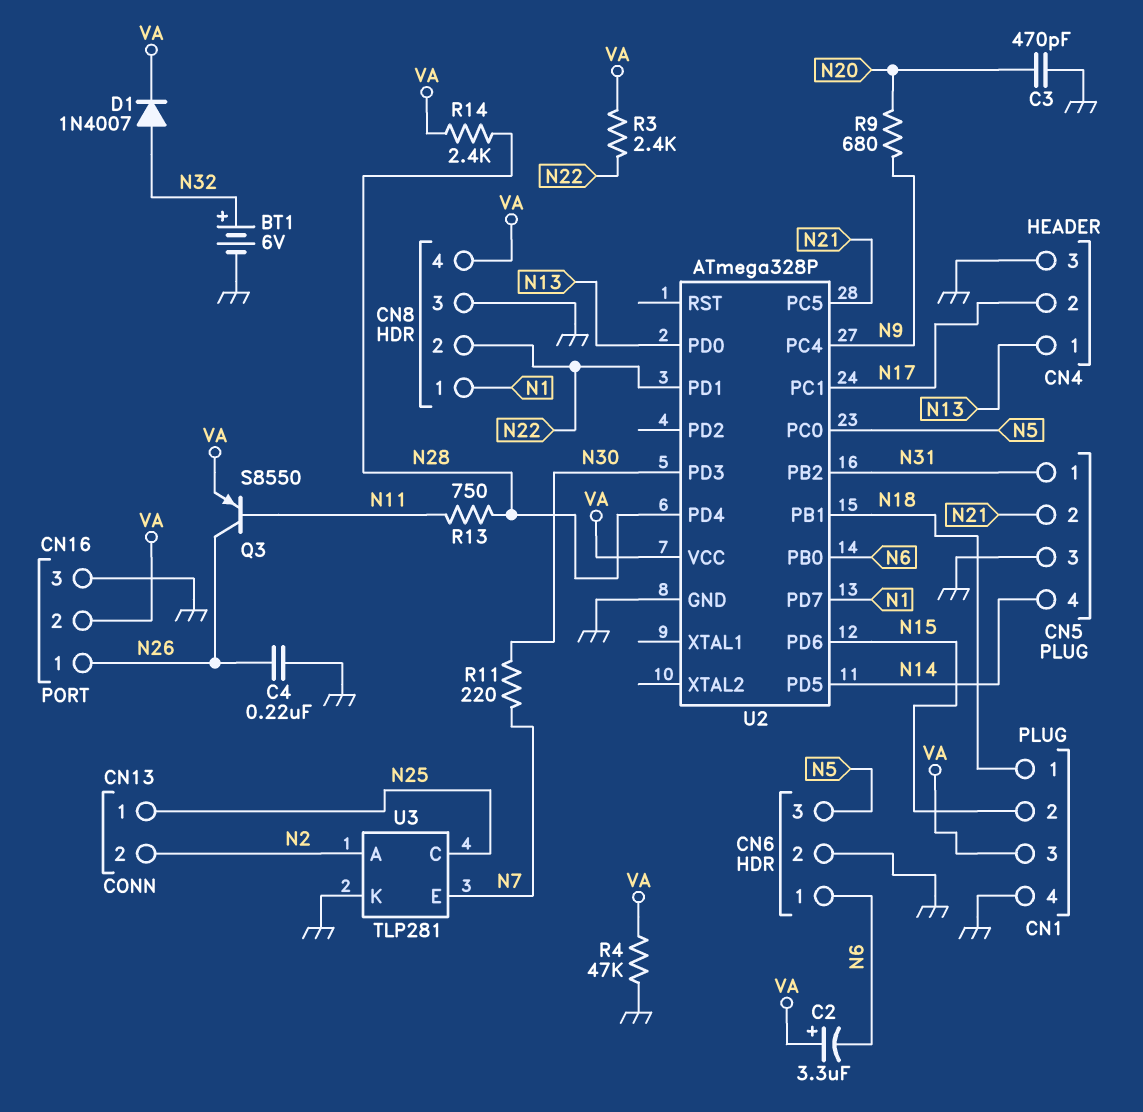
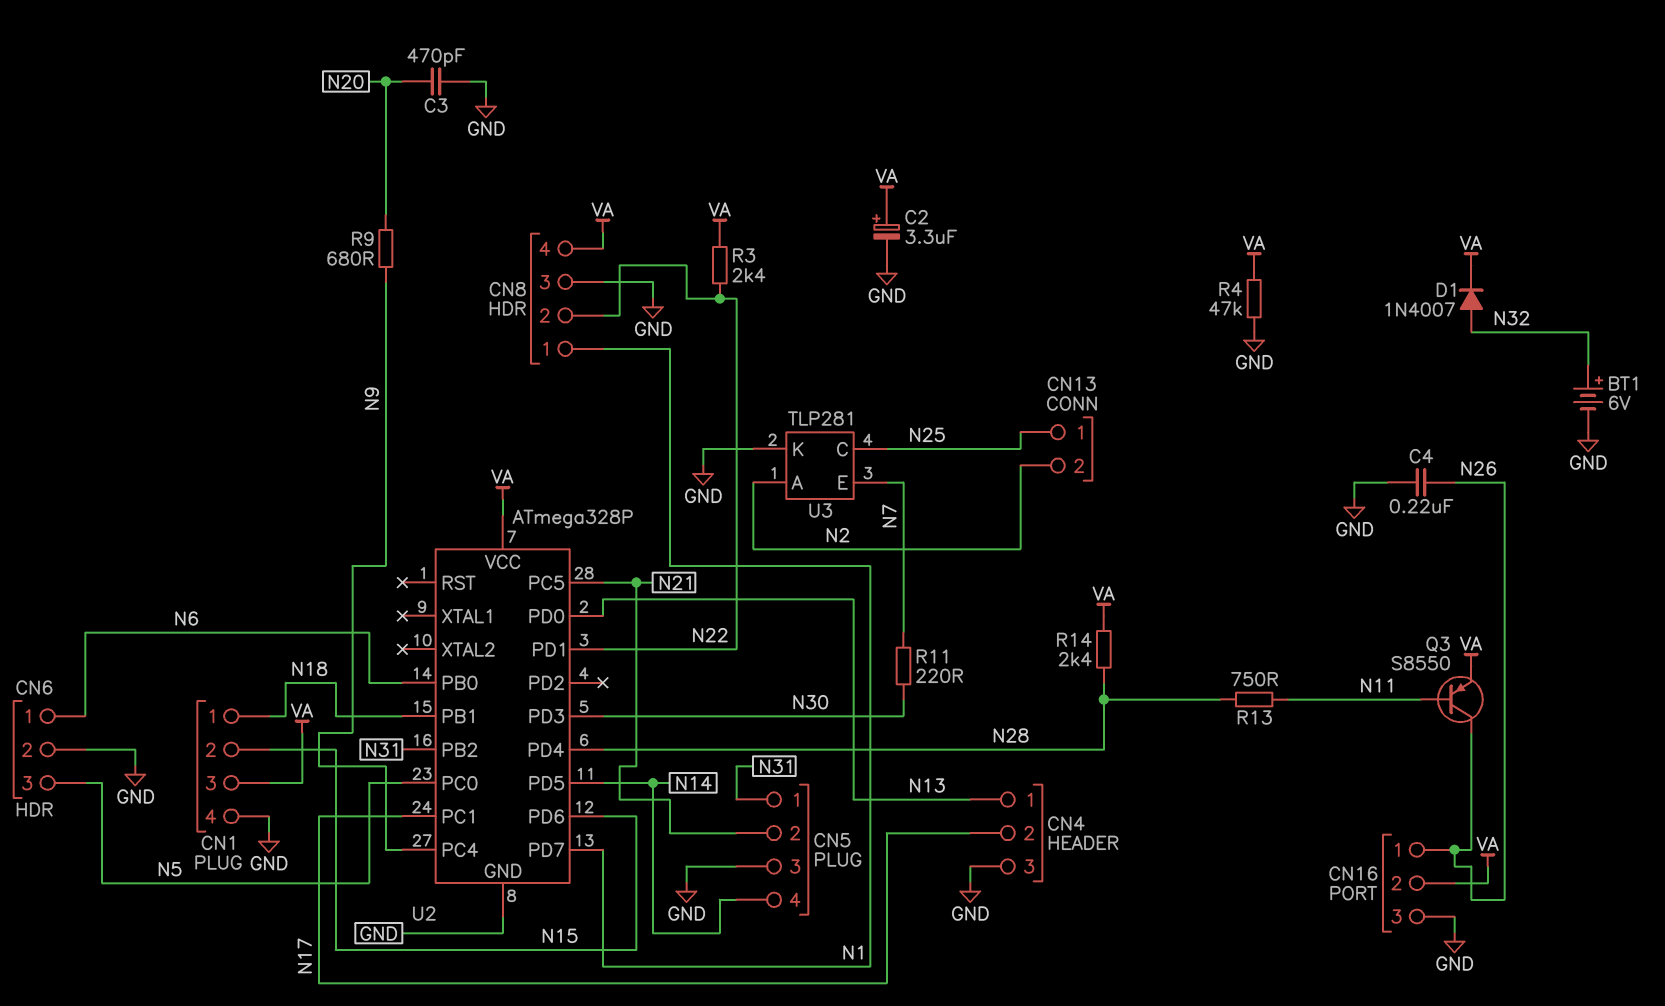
C2: 3.3uF (plus VA, minus N6) -> 3.3uF (plus VA, minus GND)

